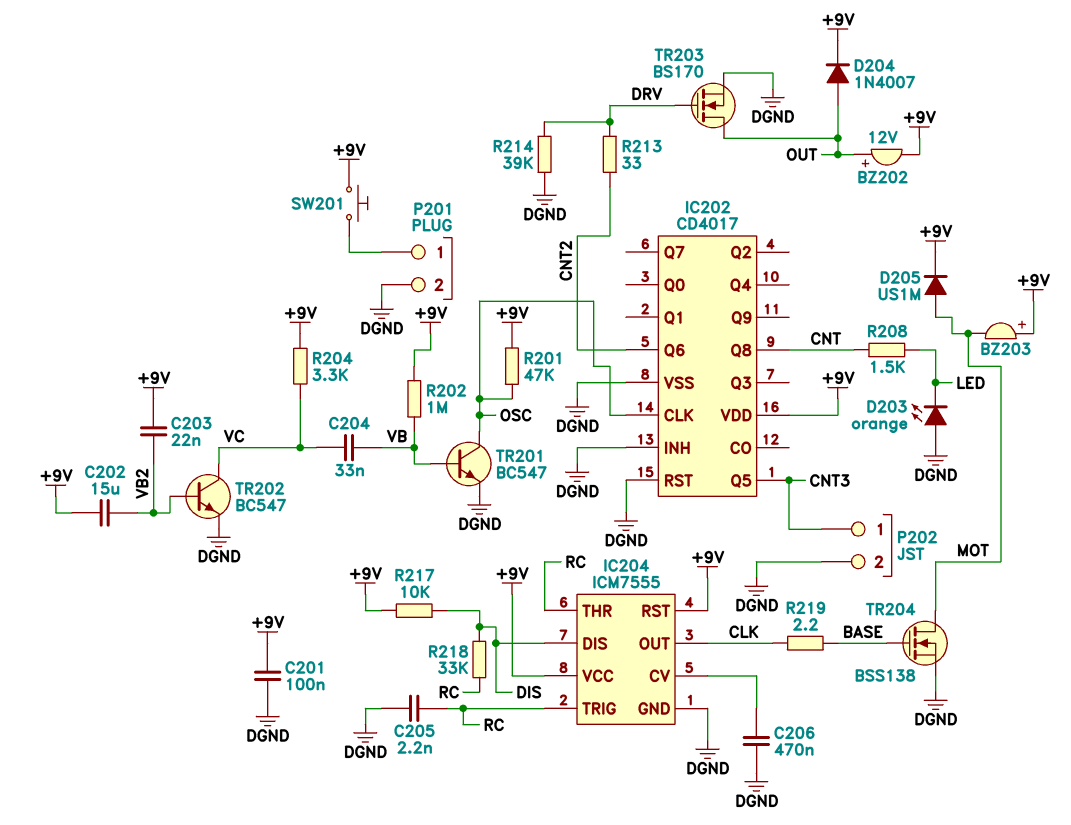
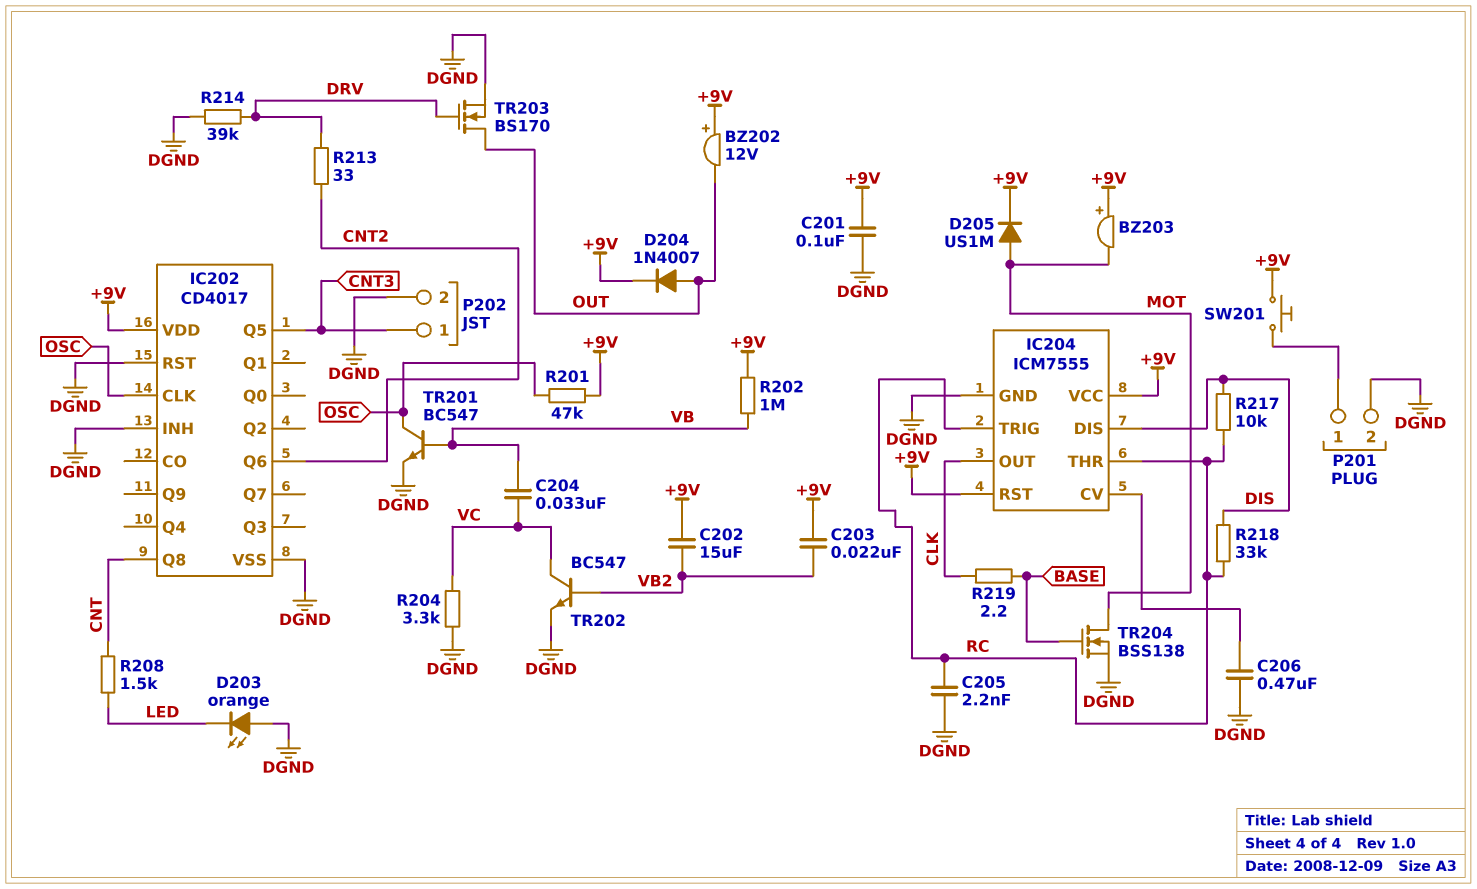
BZ202: buzzer 12V (plus OUT, minus +9V) -> buzzer 12V (plus +9V, minus OUT)
R204: 3.3k (+9V, VC) -> 3.3k (DGND, VC)
R217: 10k (+9V, DIS) -> 10k (DIS, RC)

